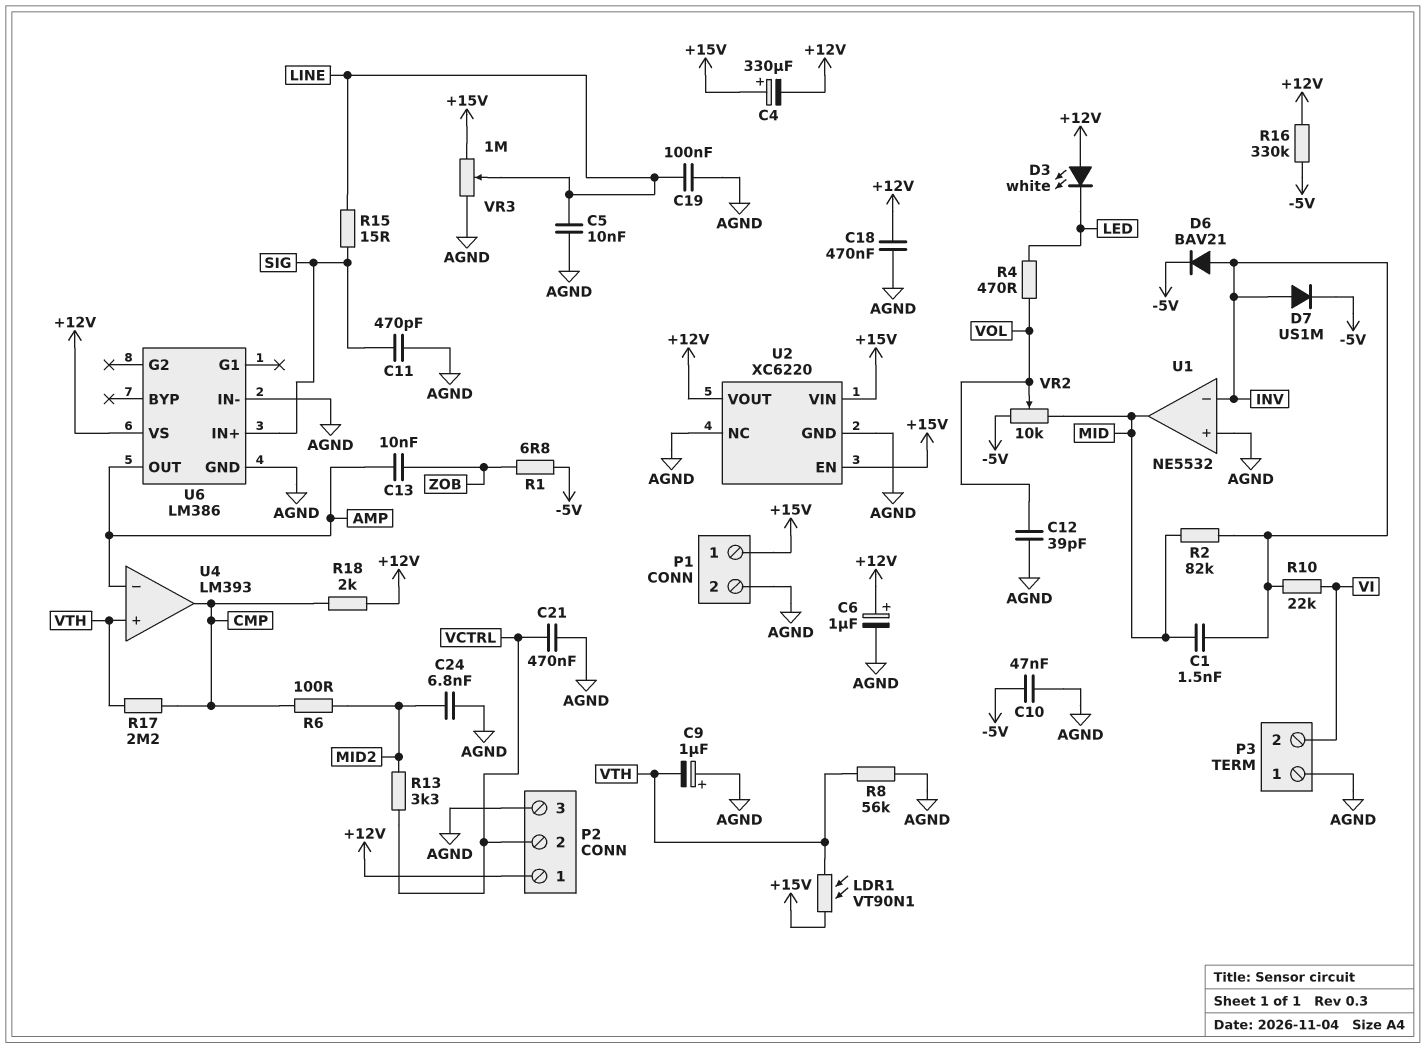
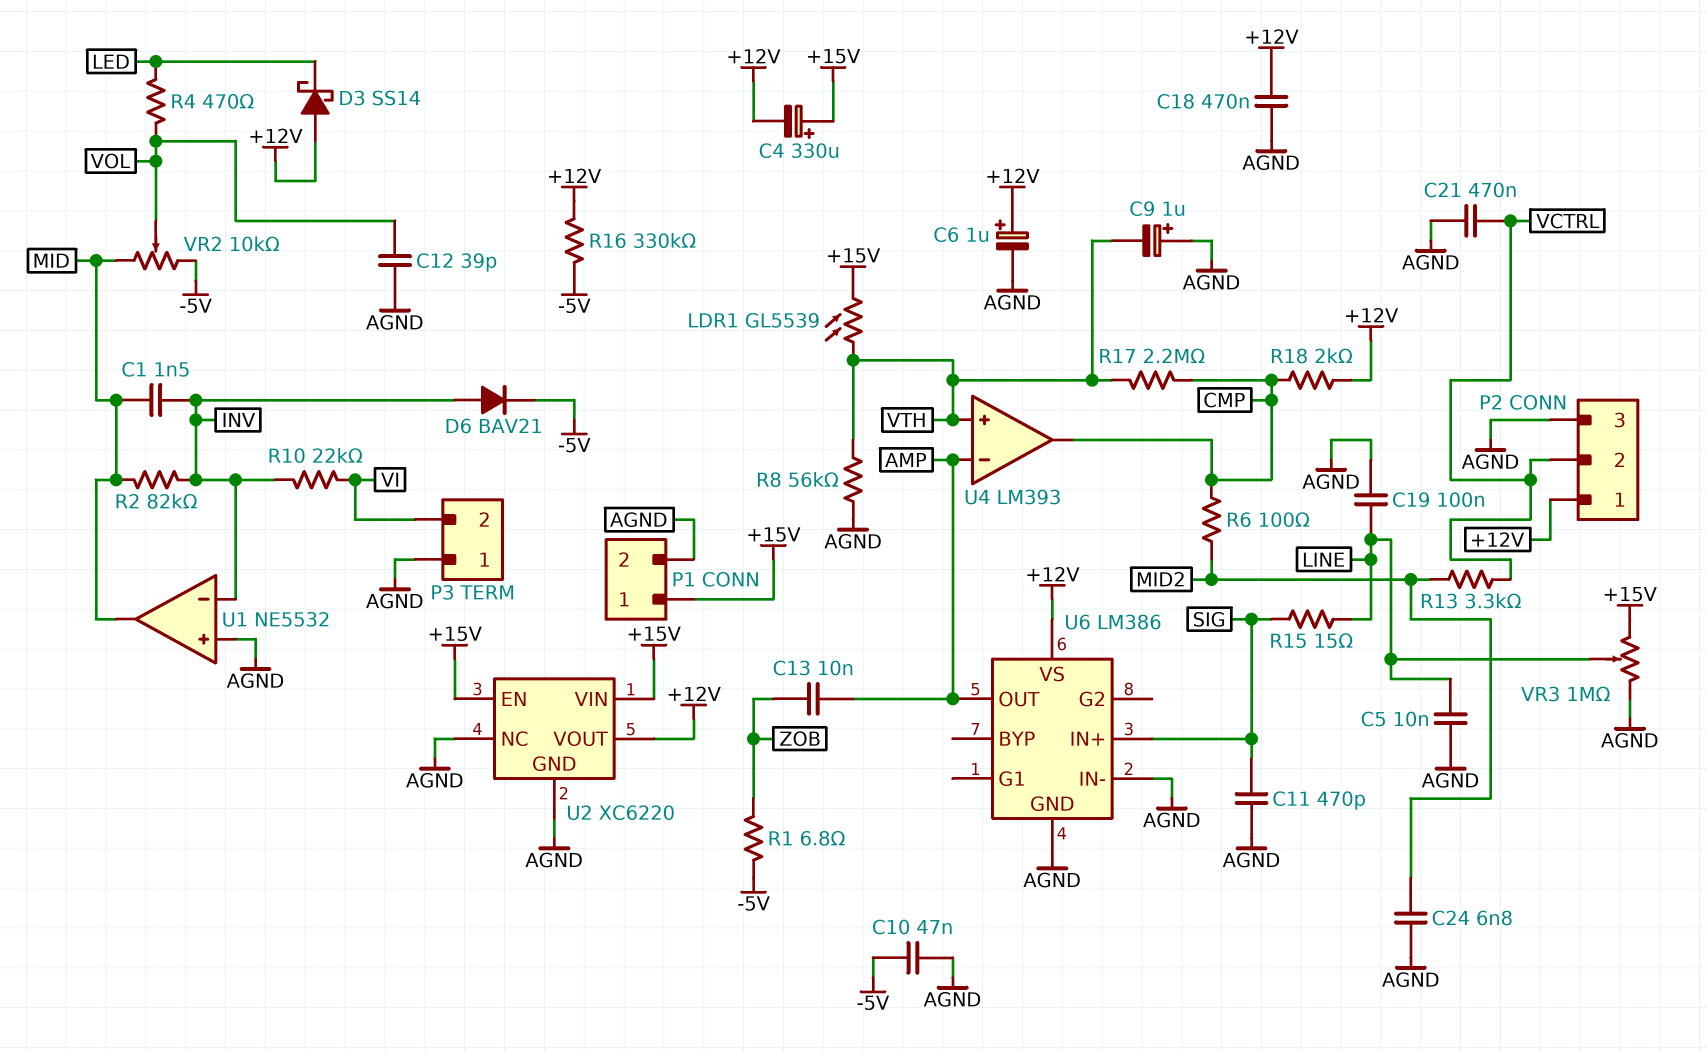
D3: LED white (A +12V, K LED) -> schottky SS14 (A +12V, K LED)
D7: diode US1M (A INV, K -5V) -> none
LDR1: VT90N1 (+15V, VTH) -> GL5539 (+15V, VTH)

